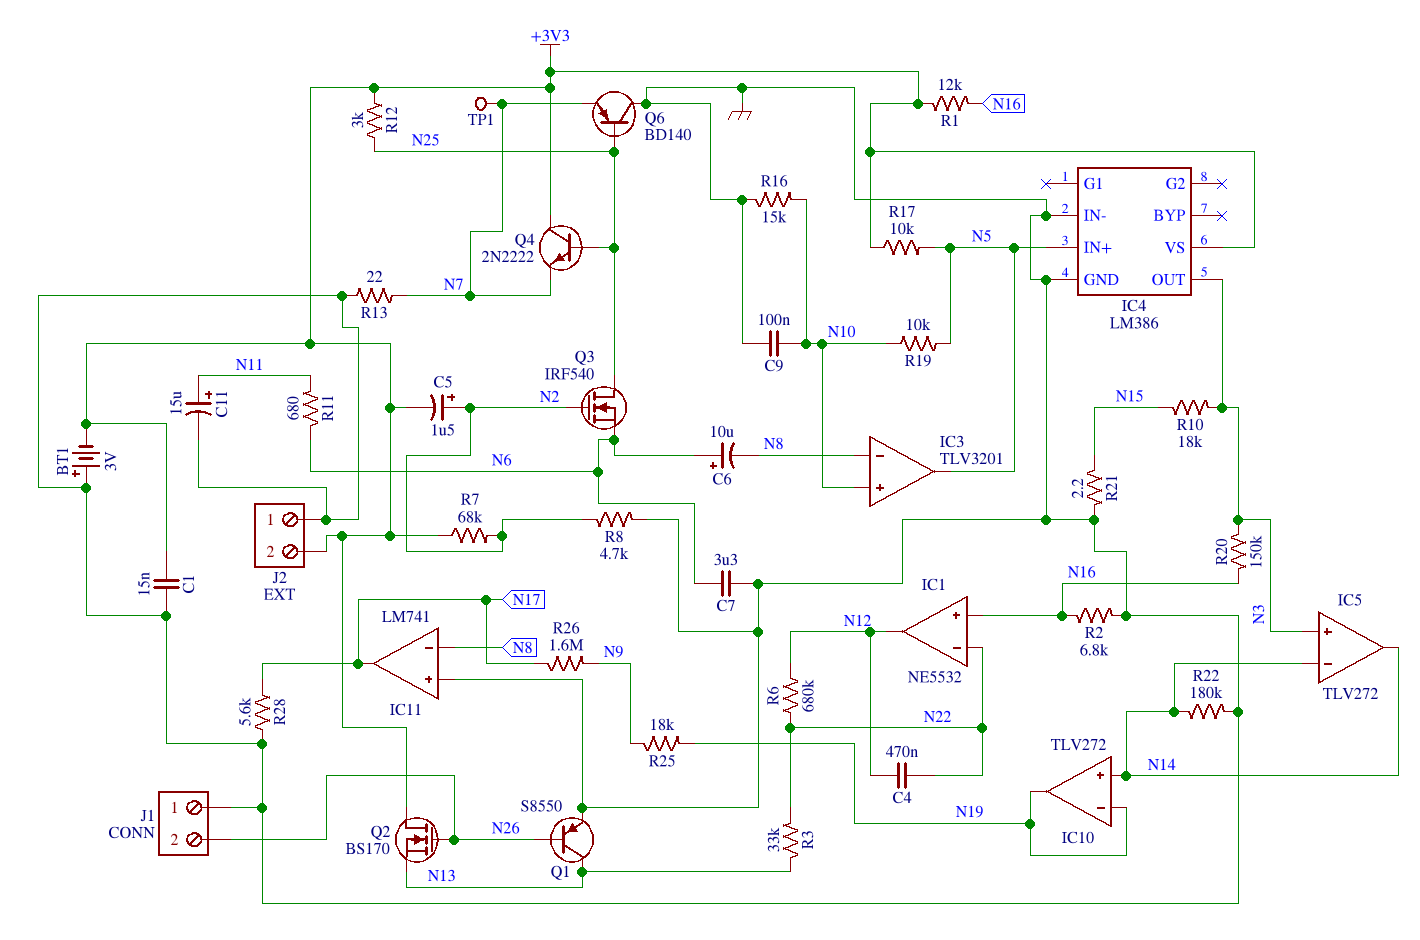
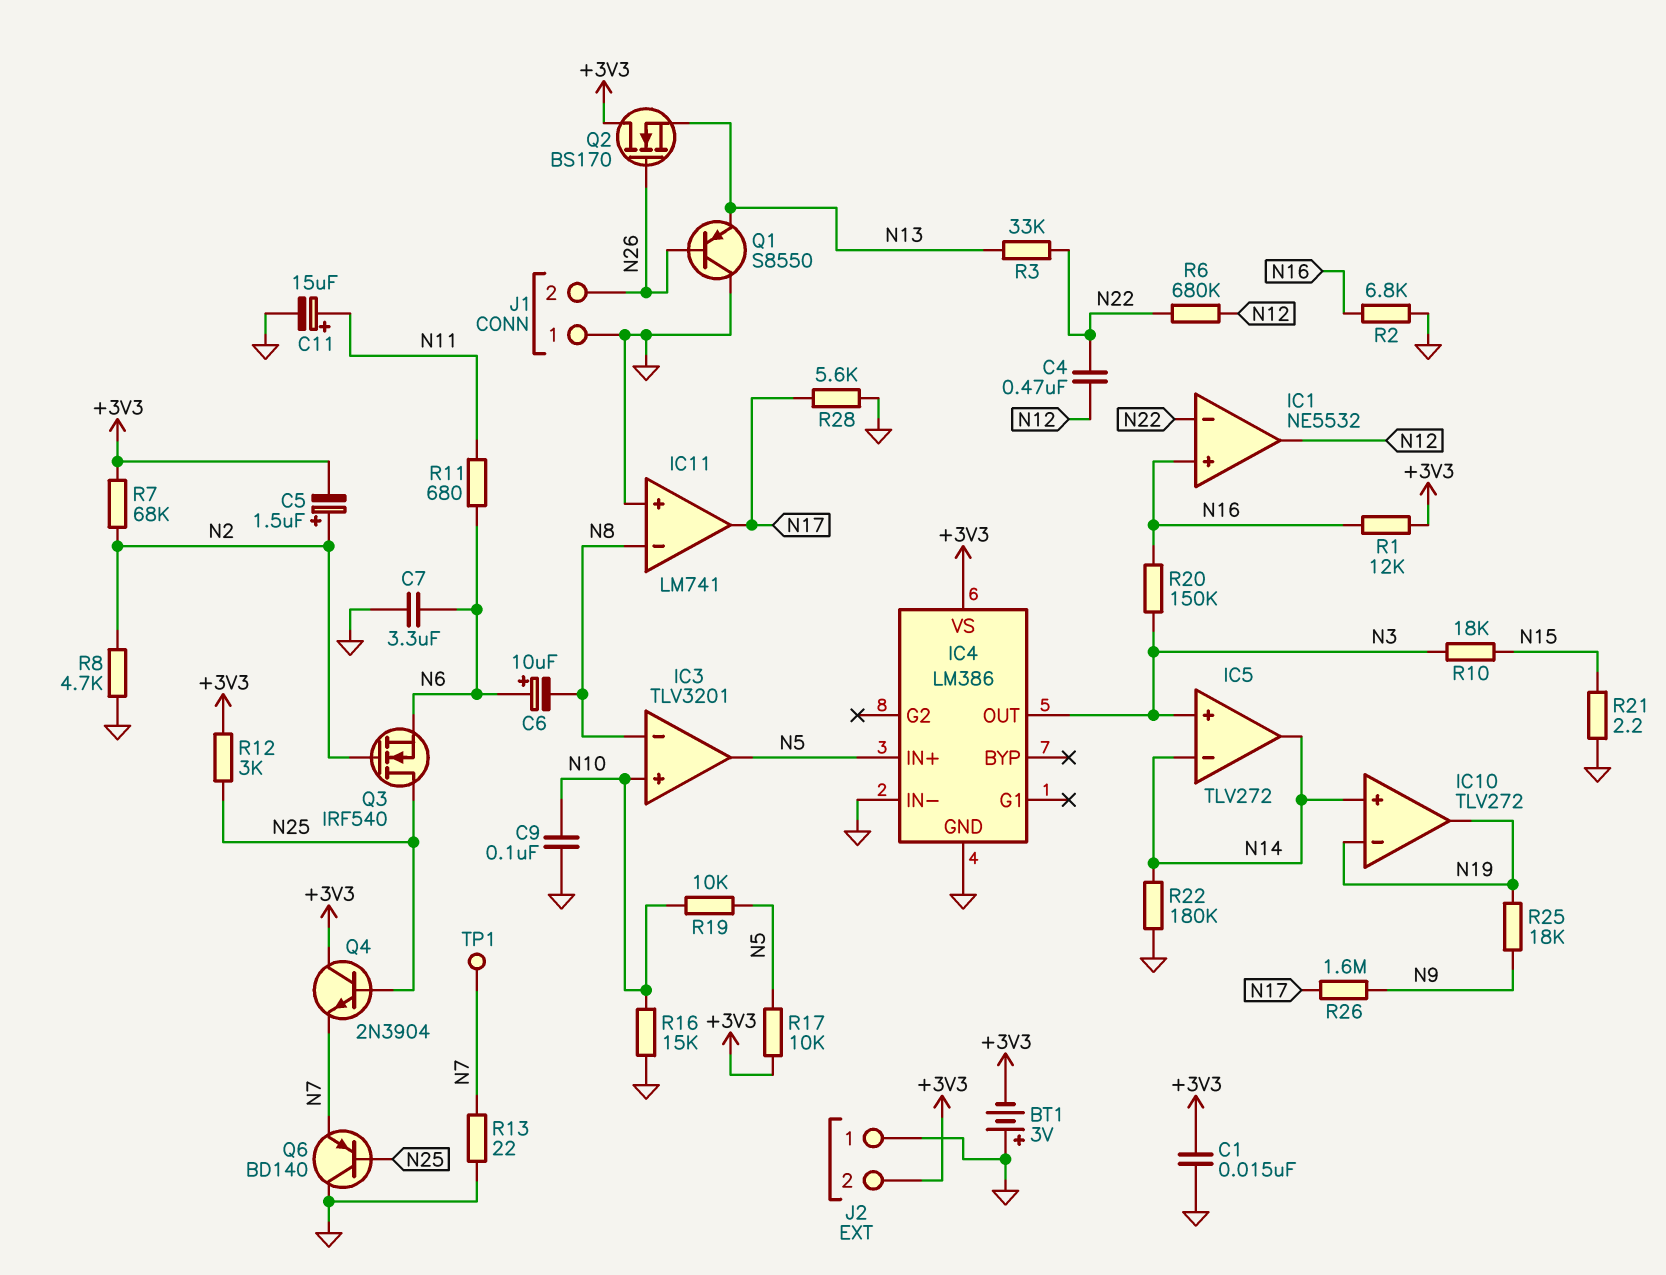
Q1: PNP S8550 (B N26, C N13, E GND) -> PNP S8550 (B N26, C GND, E N13)
Q4: NPN 2N2222 (B N25, C +3V3, E N7) -> NPN 2N3904 (B N25, C +3V3, E N7)

